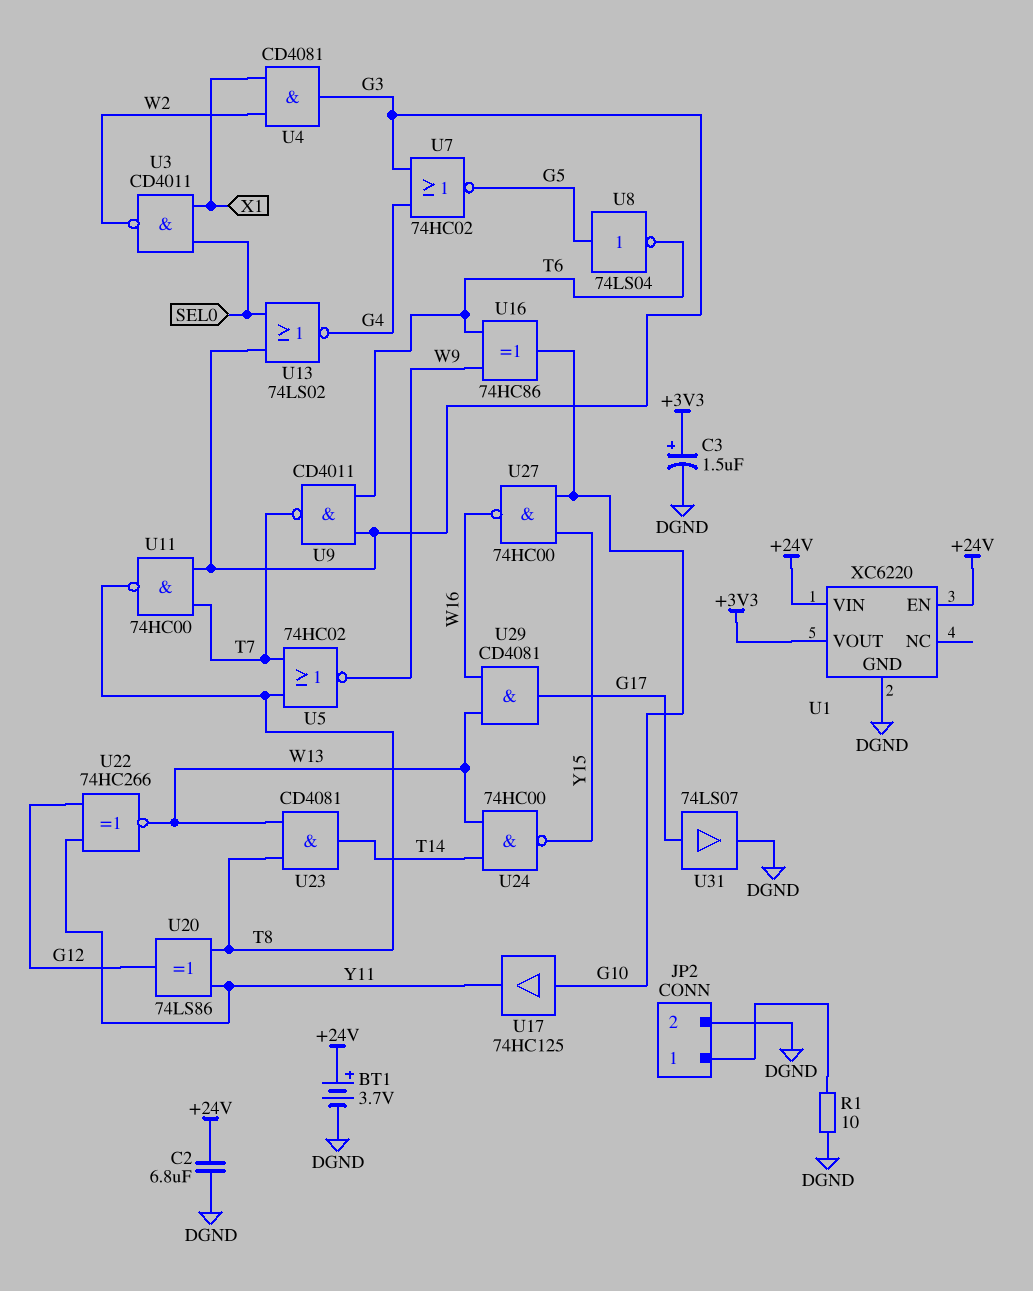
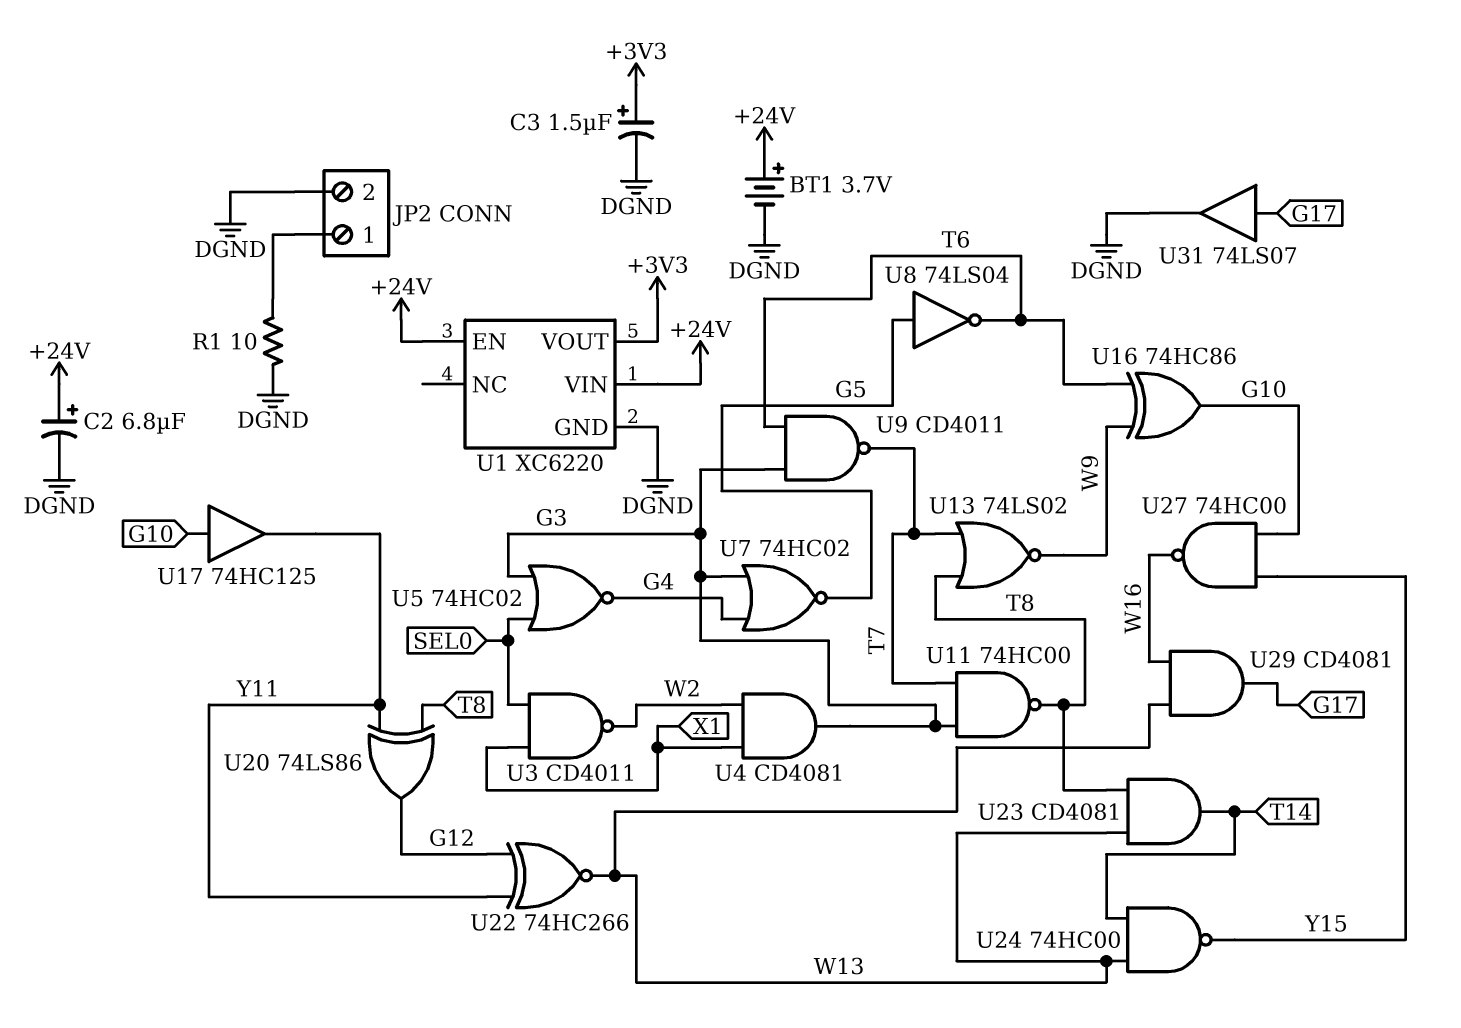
C2: 6.8uF (+24V, DGND) -> 6.8uF (plus +24V, minus DGND)
U5: NOR 74HC02 (in T7, in T8, out W9) -> NOR 74HC02 (in G3, in SEL0, out G4)
U13: NOR 74LS02 (in G3, in SEL0, out G4) -> NOR 74LS02 (in T7, in T8, out W9)

